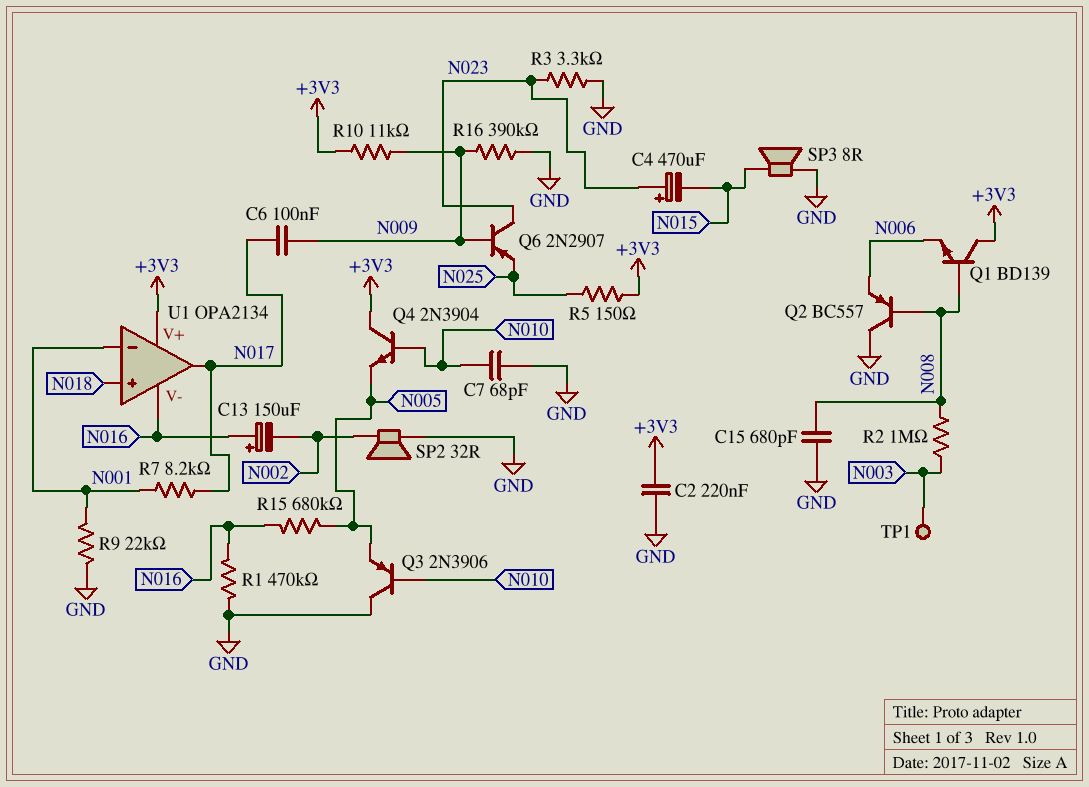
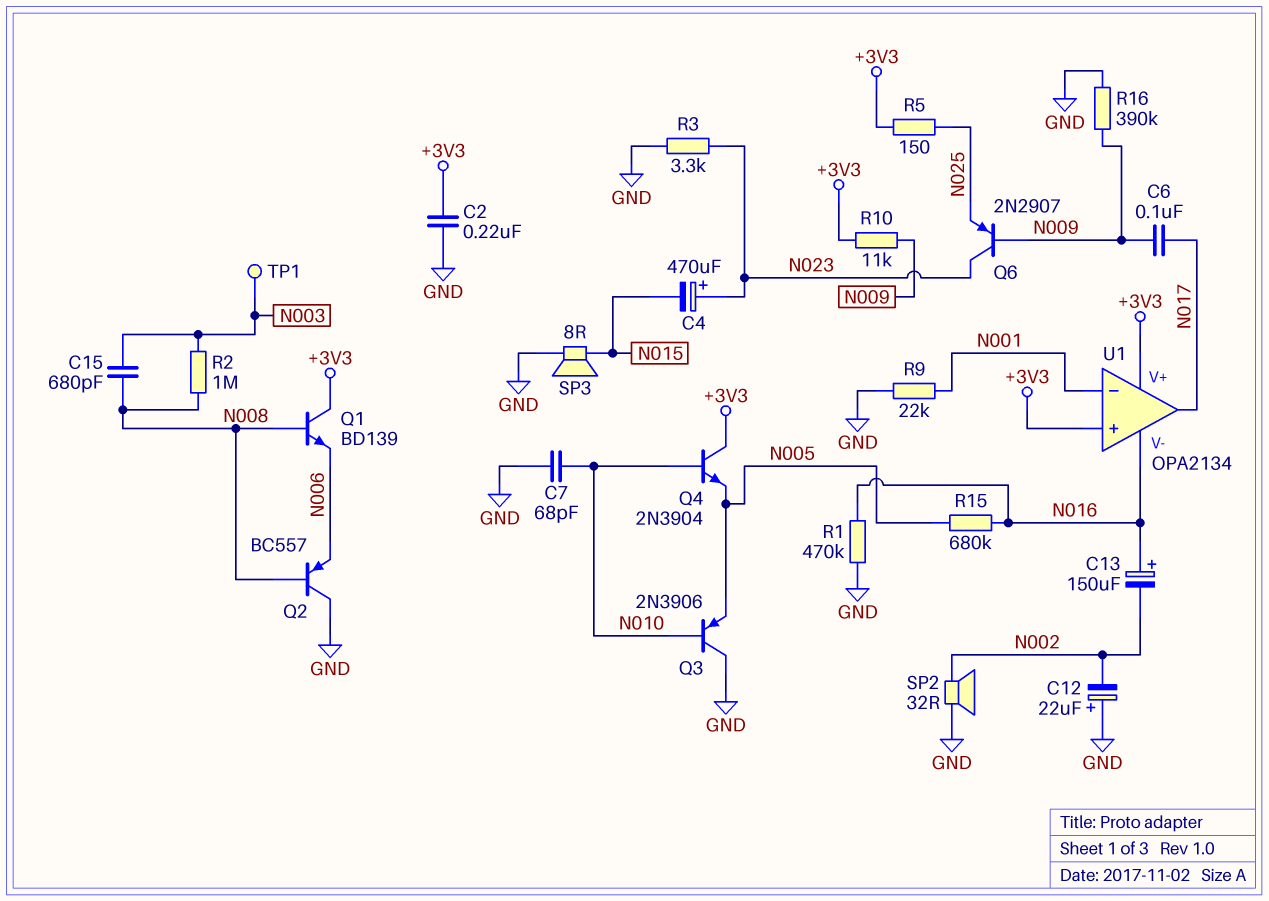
C12: none -> 22uF (plus GND, minus N002)
C15: 680pF (GND, N008) -> 680pF (N003, N008)
R7: 8.2k (N001, N017) -> none
U1 pin in+: N018 -> +3V3

